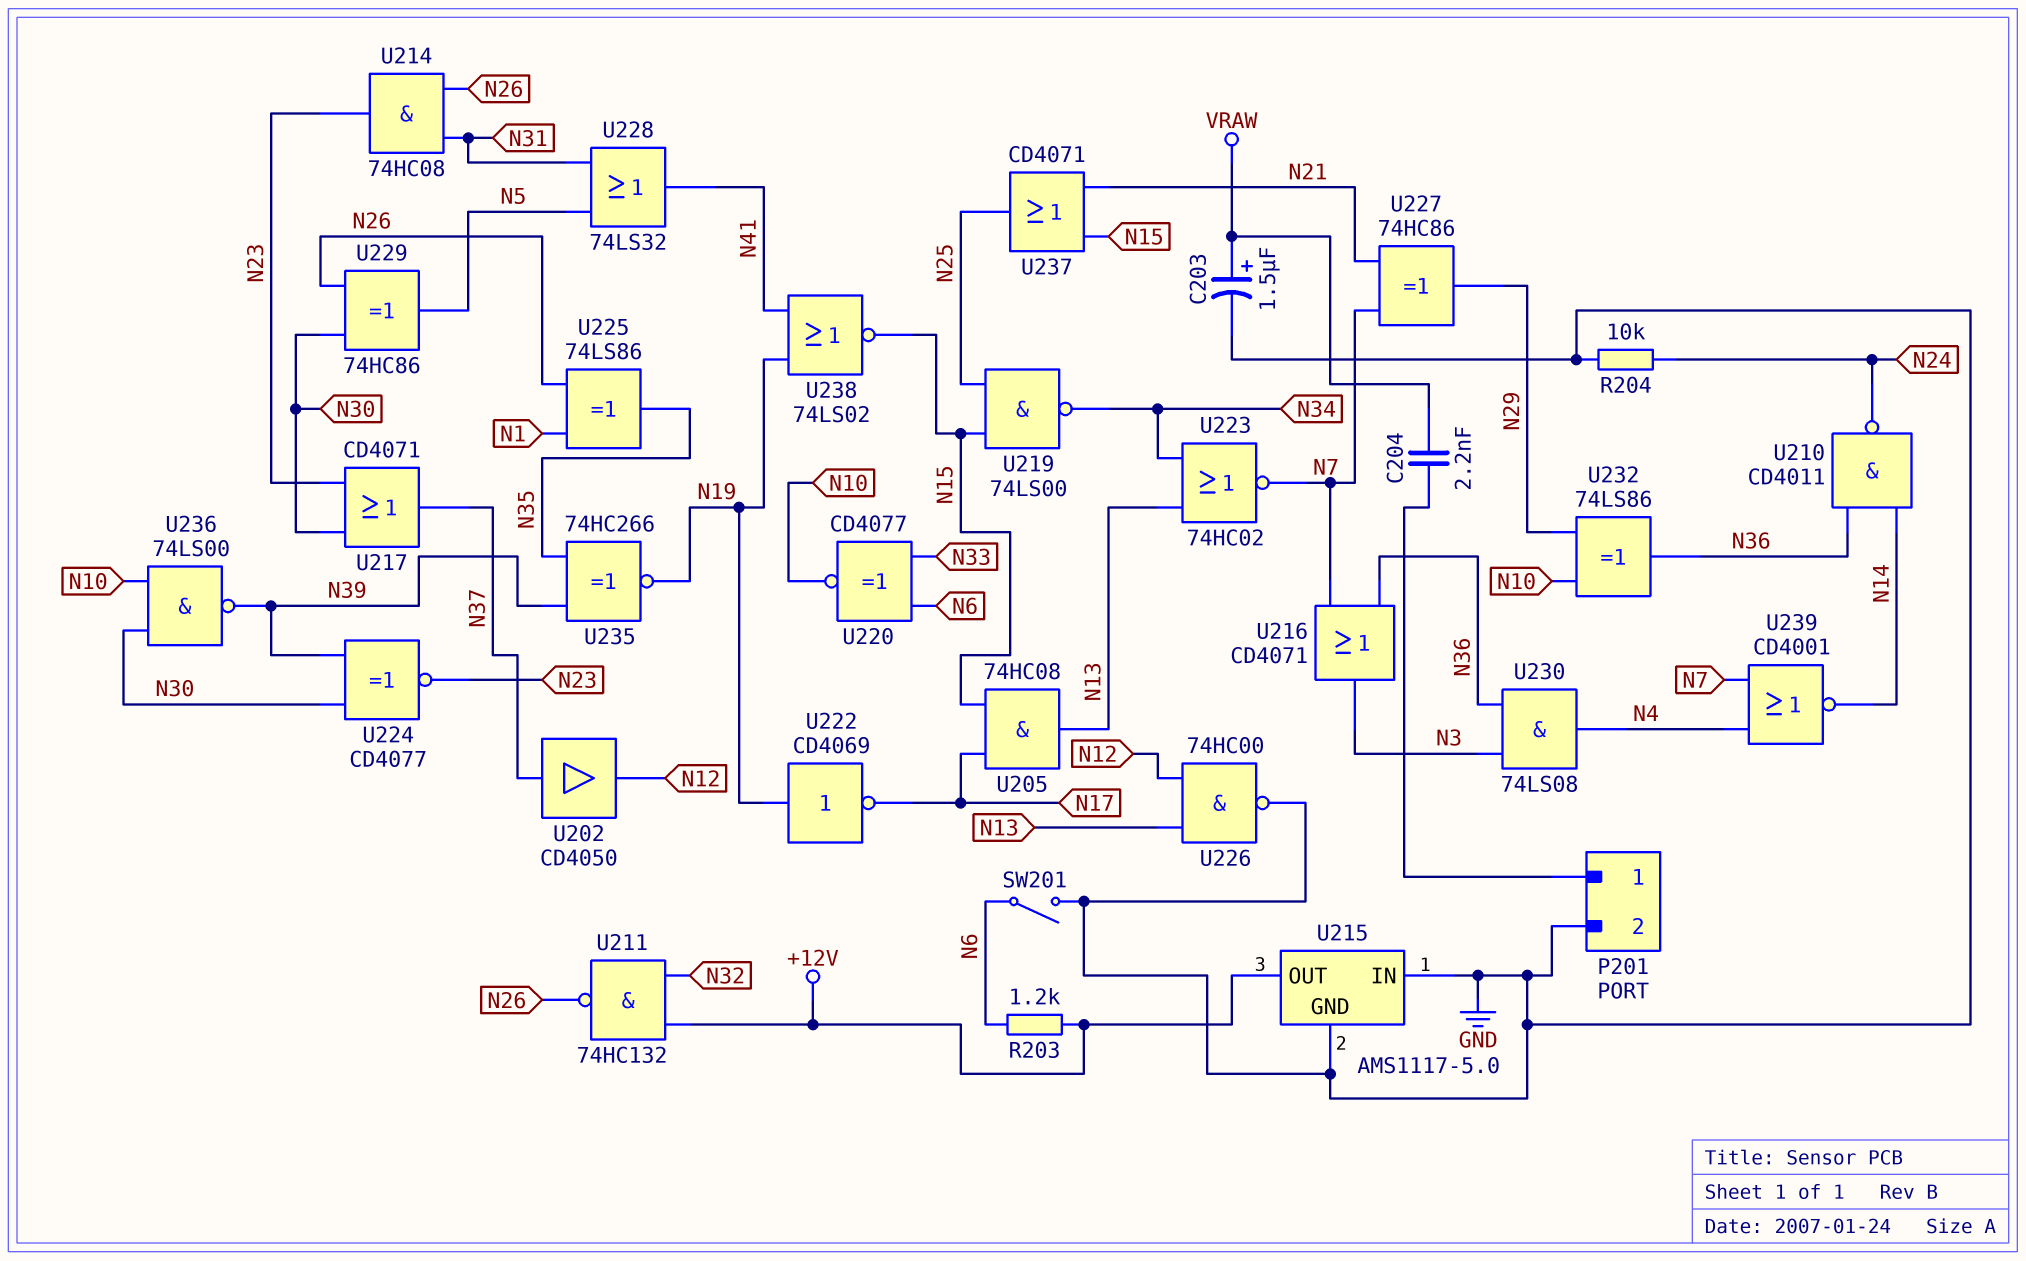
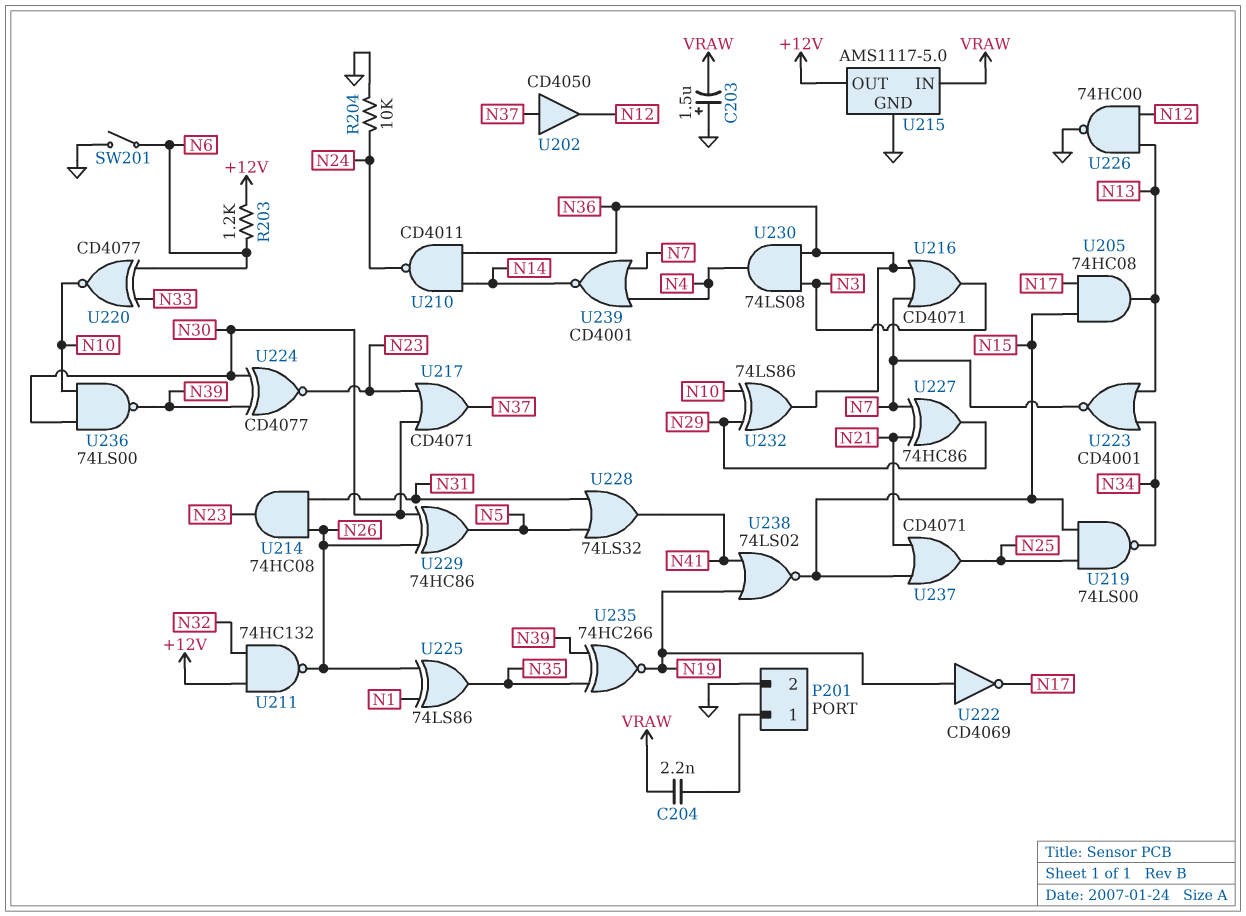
C203: 1.5uF (plus VRAW, minus GND) -> 1.5uF (plus GND, minus VRAW)
U215 pin IN: GND -> VRAW
U223: NOR 74HC02 (in N13, in N34, out N7) -> NOR CD4001 (in N13, in N34, out N7)

